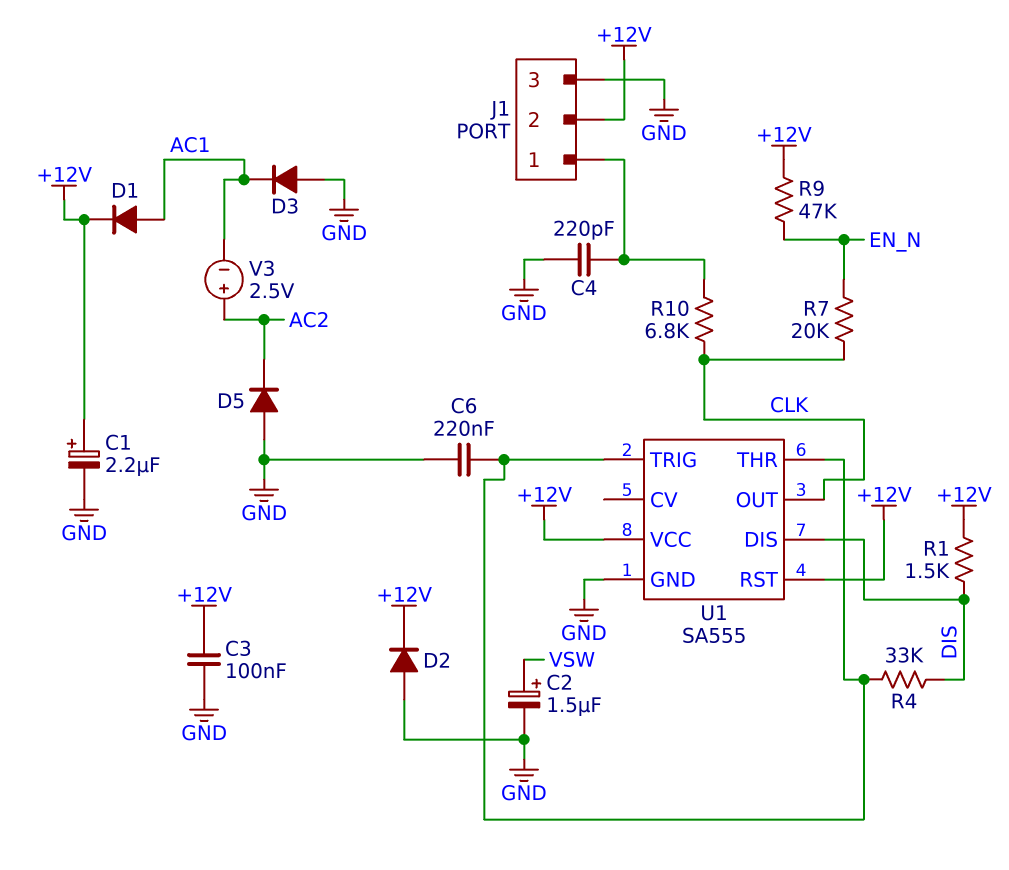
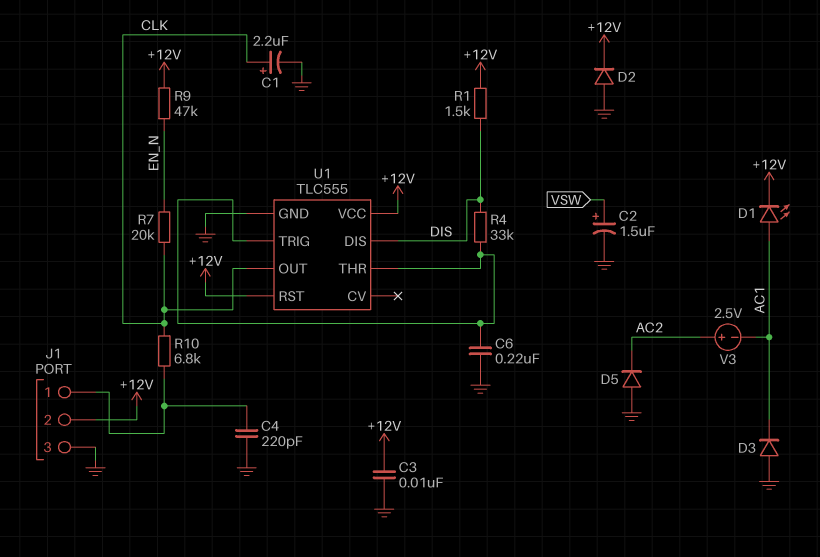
C1: 2.2uF (plus +12V, minus GND) -> 2.2uF (plus CLK, minus GND)
C3: 100nF (+12V, GND) -> 10nF (+12V, GND)
D1: diode (A AC1, K +12V) -> LED (A AC1, K +12V)
U1: SA555 -> TLC555

